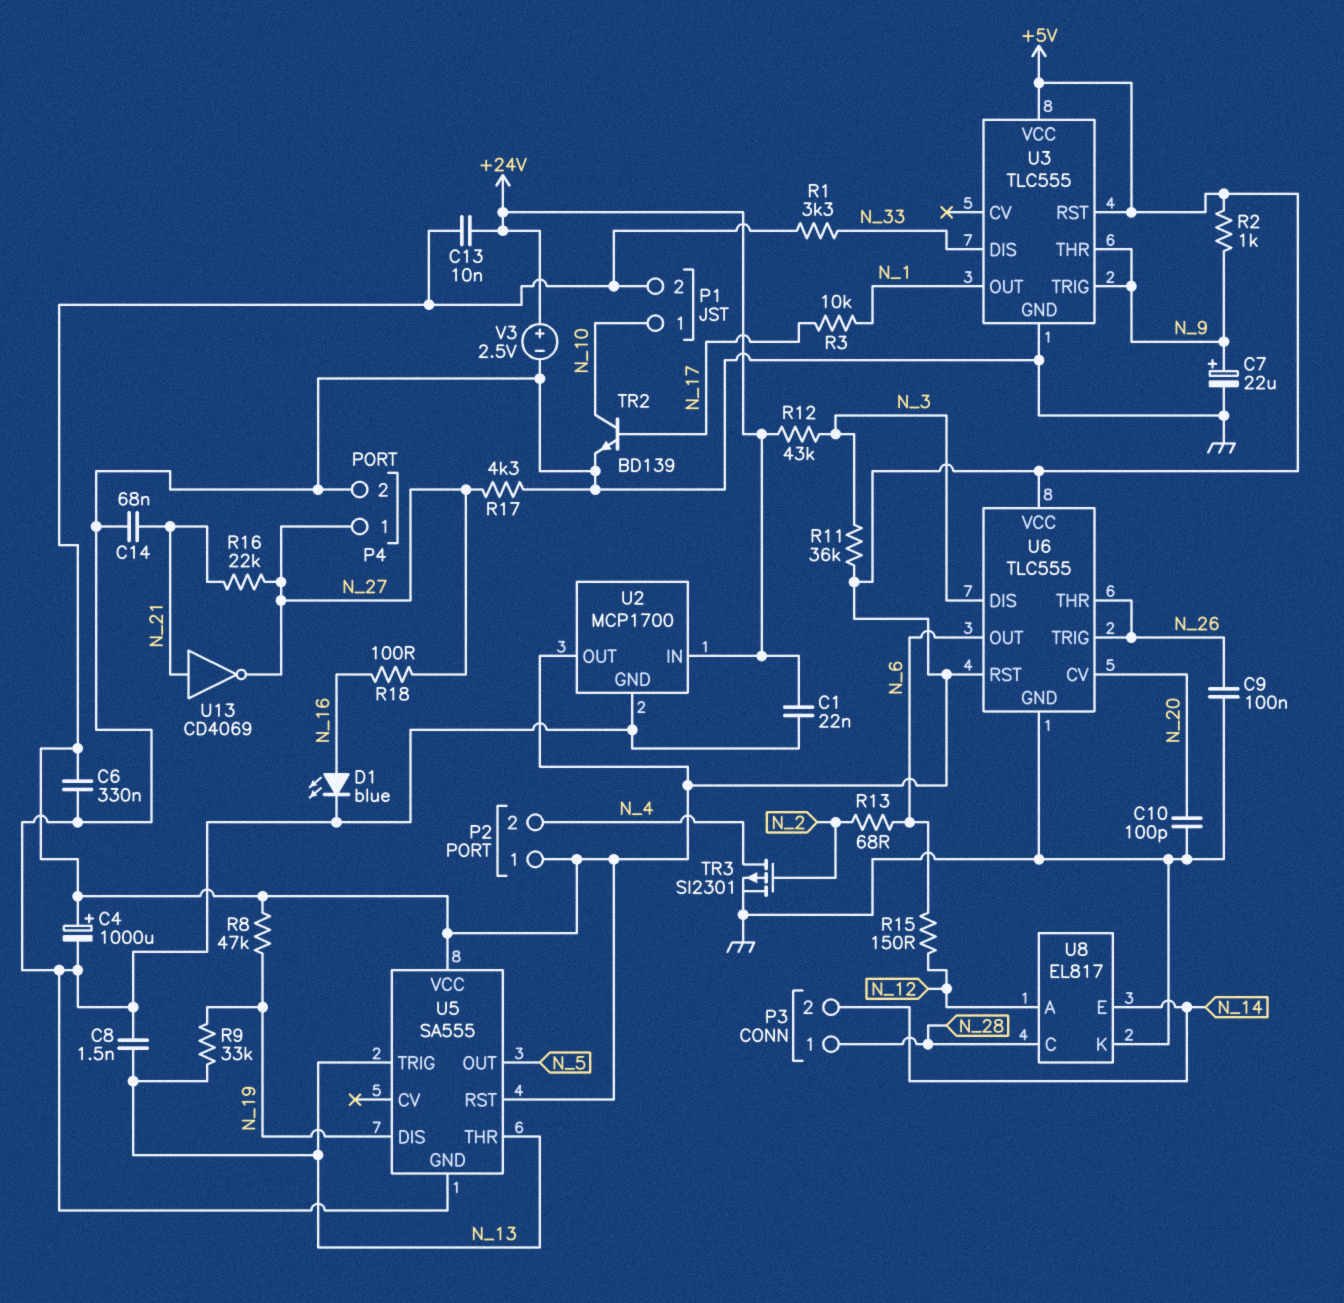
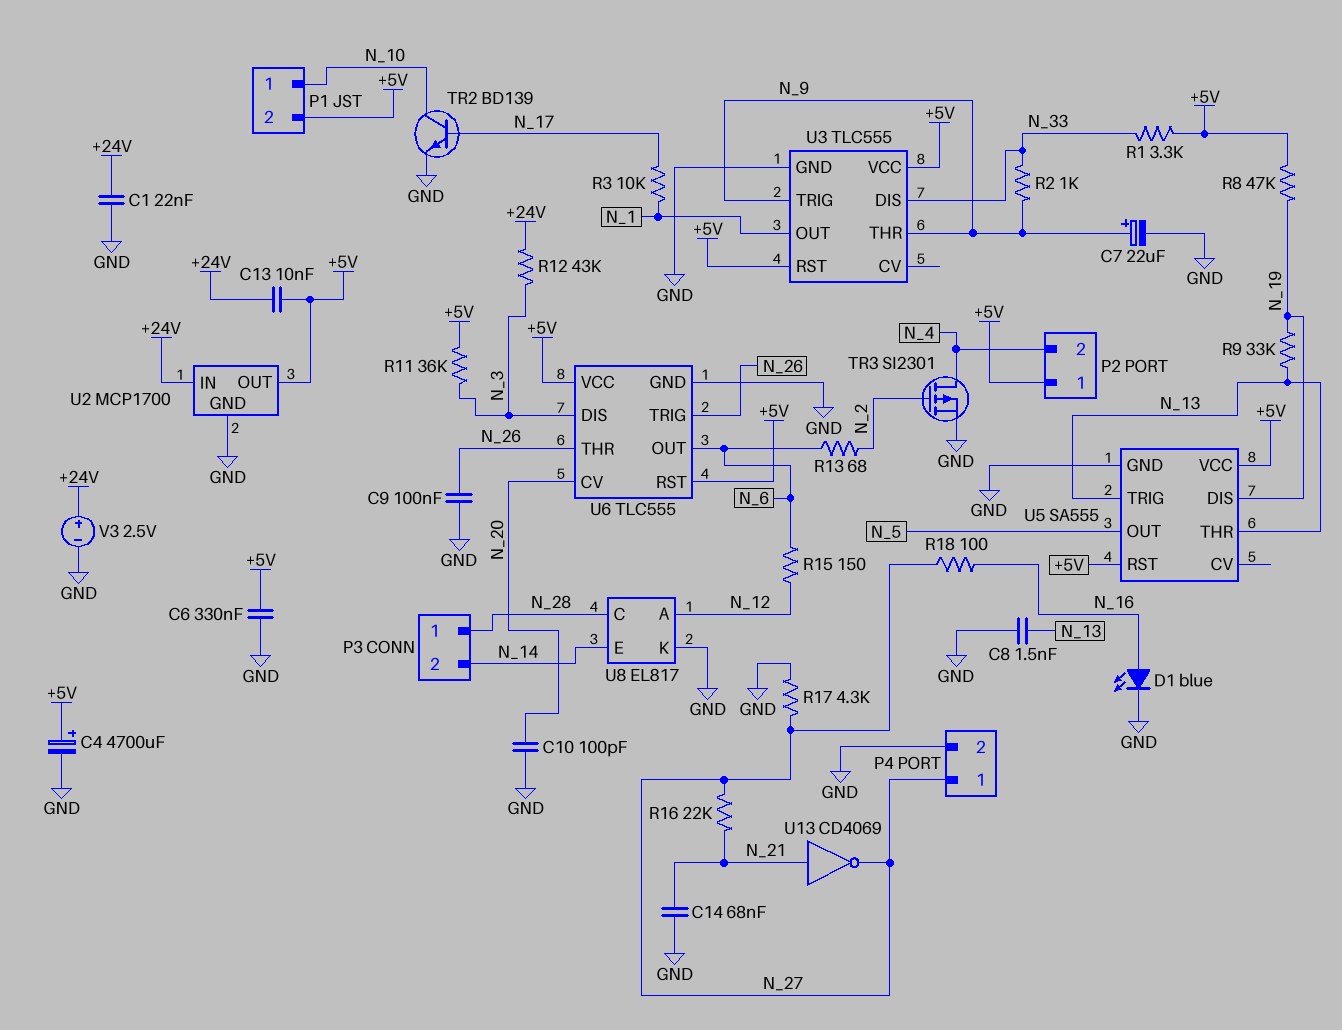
C4: 1000uF (plus +5V, minus GND) -> 4700uF (plus +5V, minus GND)
R2: 1k (+5V, N_9) -> 1k (N_9, N_33)

